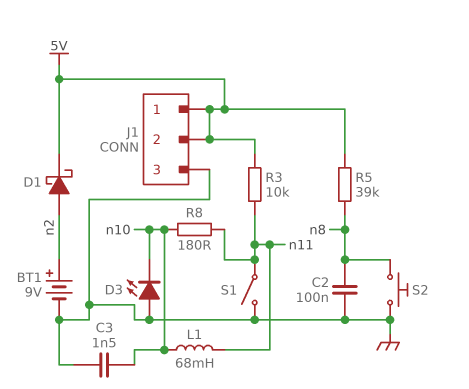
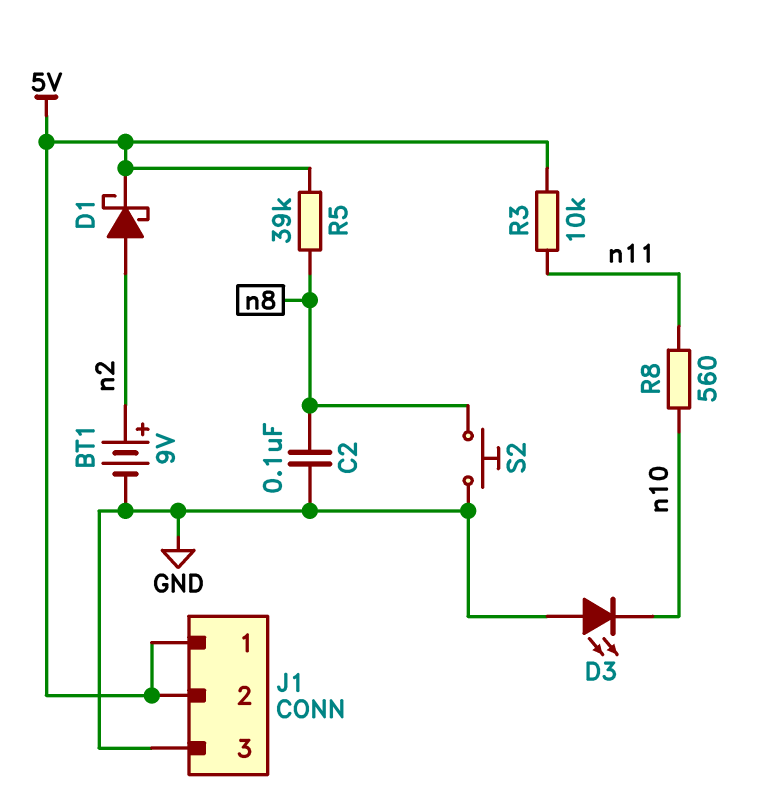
C3: 1.5nF (GND, n10) -> none
L1: 68mH (n10, n11) -> none
R8: 180 (n10, n11) -> 560 (n10, n11)
S1: switch (GND, n11) -> none

